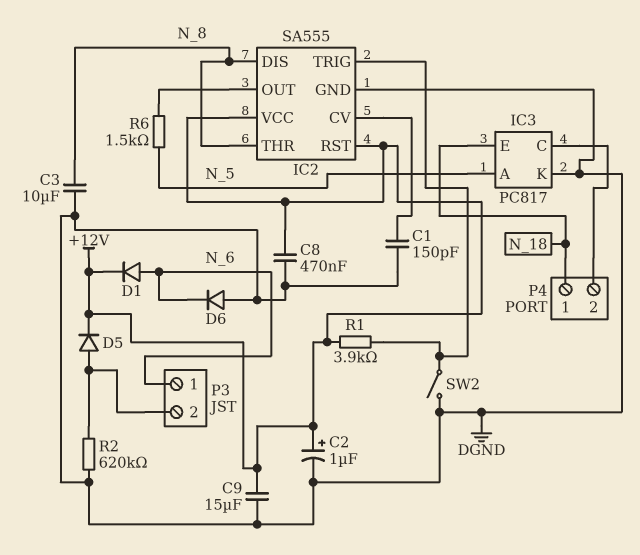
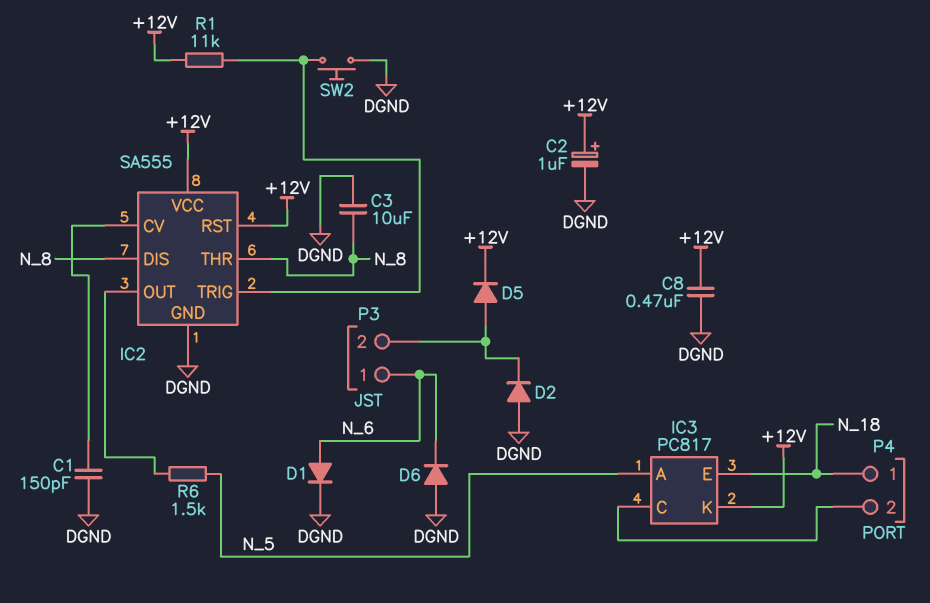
C9: 15uF (+12V, DGND) -> none
D1: diode (A N_6, K +12V) -> diode (A N_6, K DGND)
D2: none -> diode (A DGND, K P3/2)
IC3 pin K: DGND -> +12V
R1: 3.9k (+12V, IC2/TRIG) -> 11k (+12V, IC2/TRIG)
R2: 620k (DGND, P3/2) -> none
SW2: switch (DGND, IC2/TRIG) -> button (DGND, IC2/TRIG)

